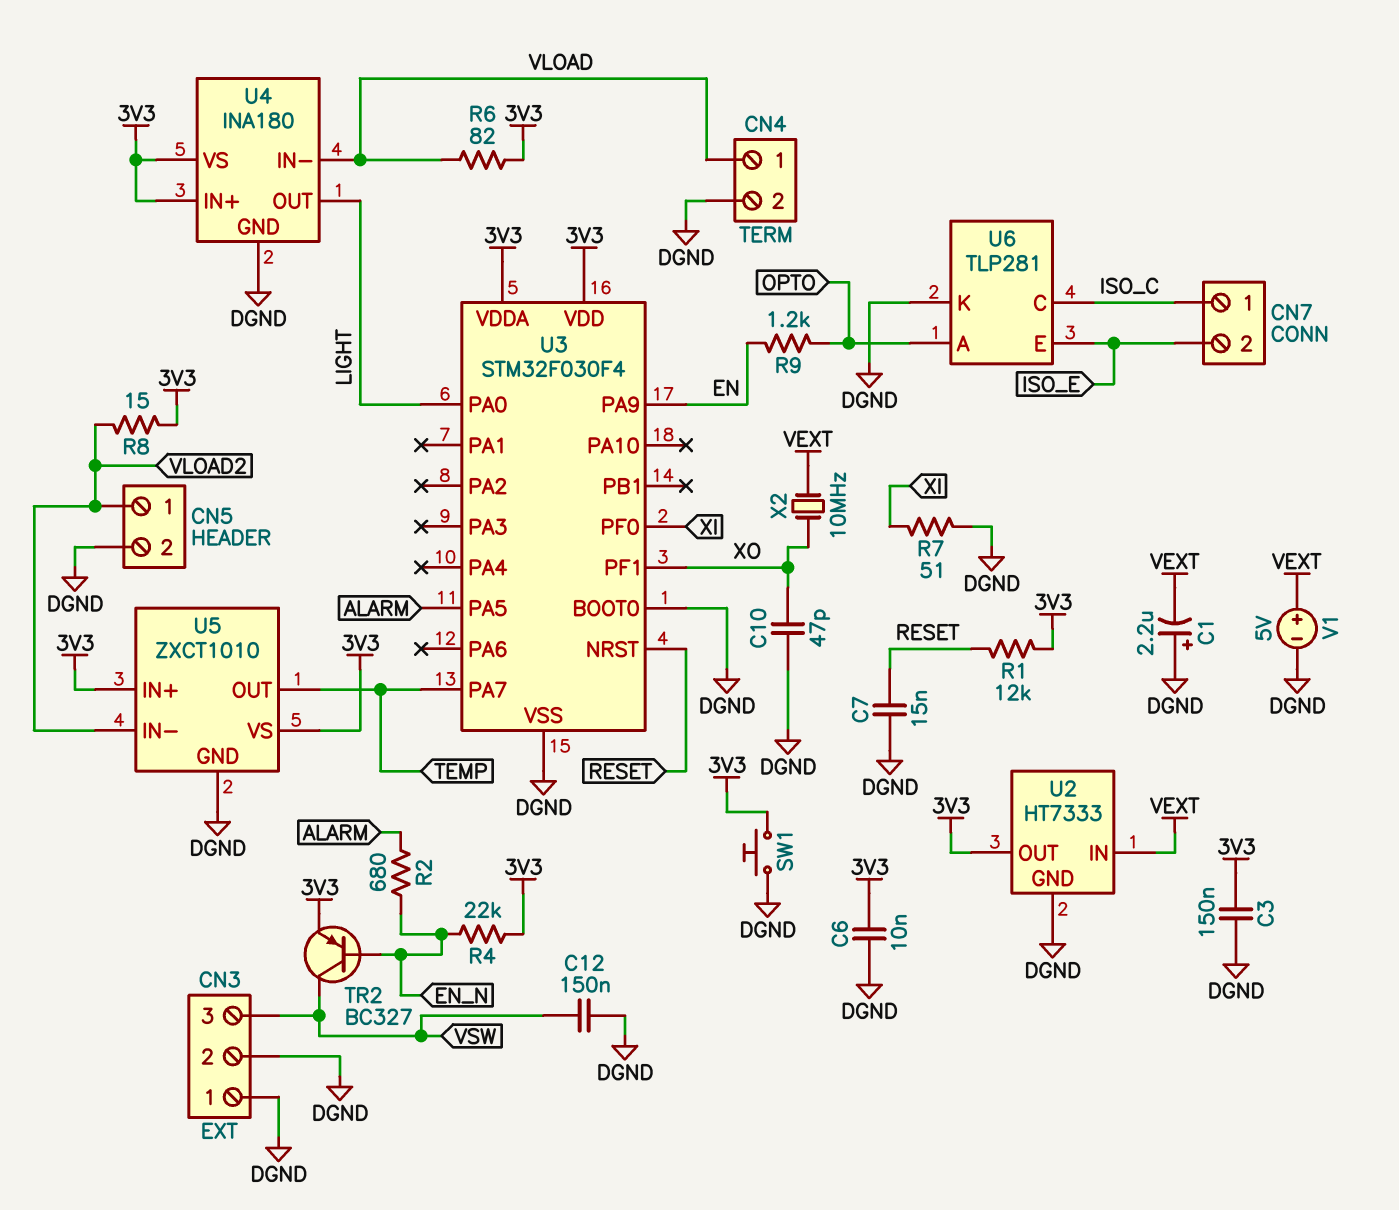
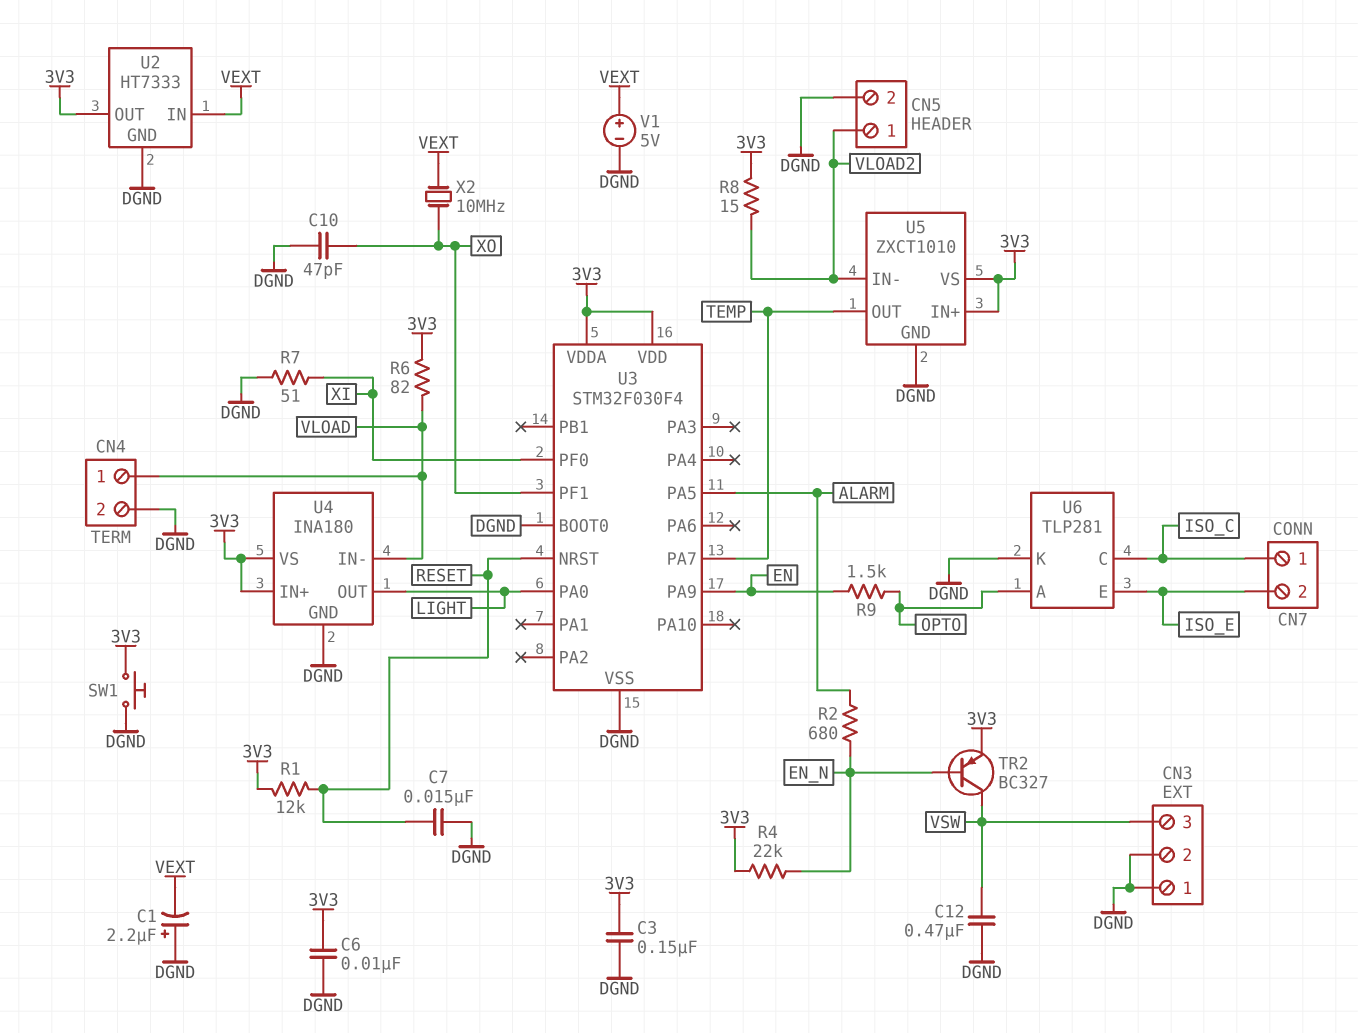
C12: 150nF (DGND, VSW) -> 470nF (DGND, VSW)
R9: 1.2k (EN, OPTO) -> 1.5k (EN, OPTO)

